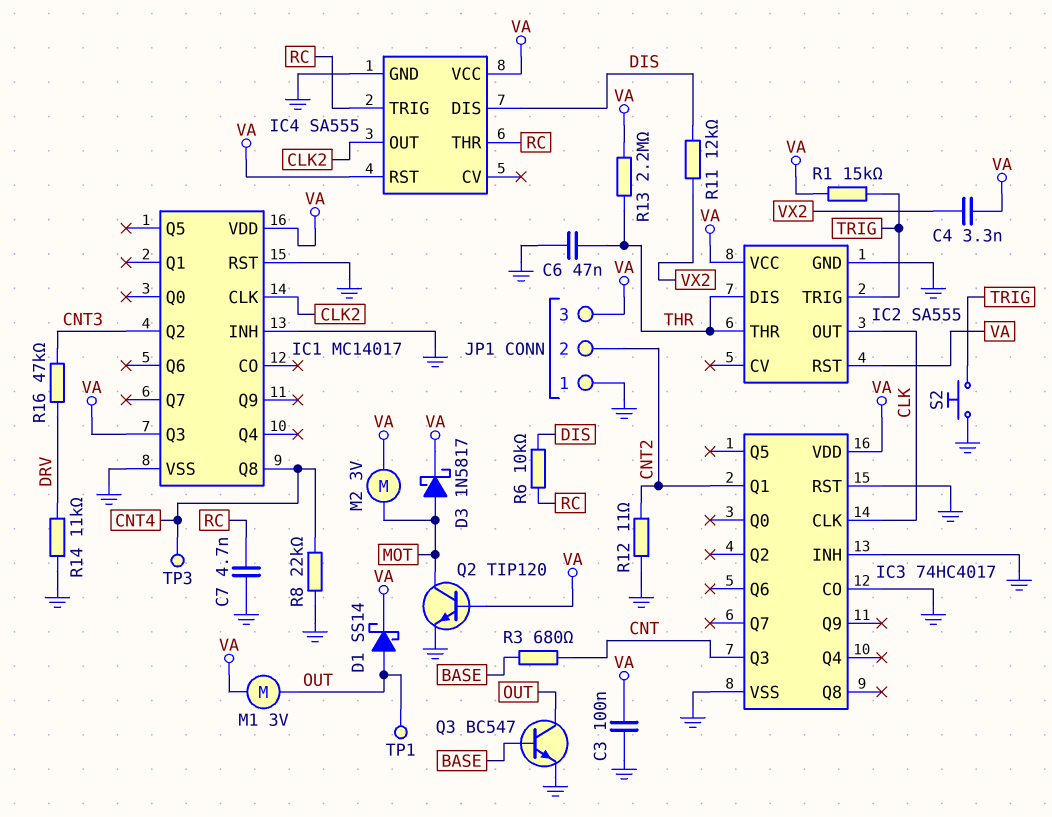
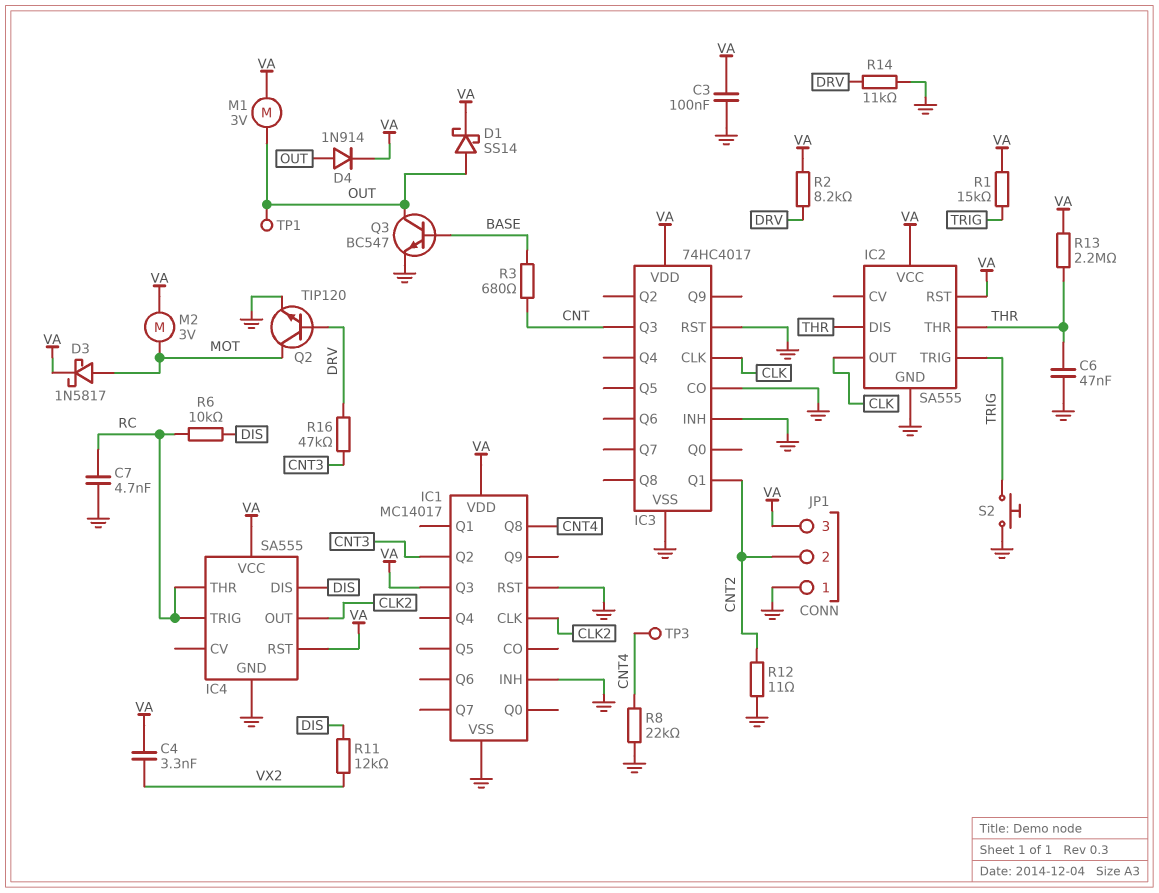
D4: none -> diode 1N914 (A OUT, K VA)
Q2: NPN TIP120 (B VA, C MOT, E GND) -> NPN TIP120 (B DRV, C MOT, E GND)
R2: none -> 8.2k (DRV, VA)

